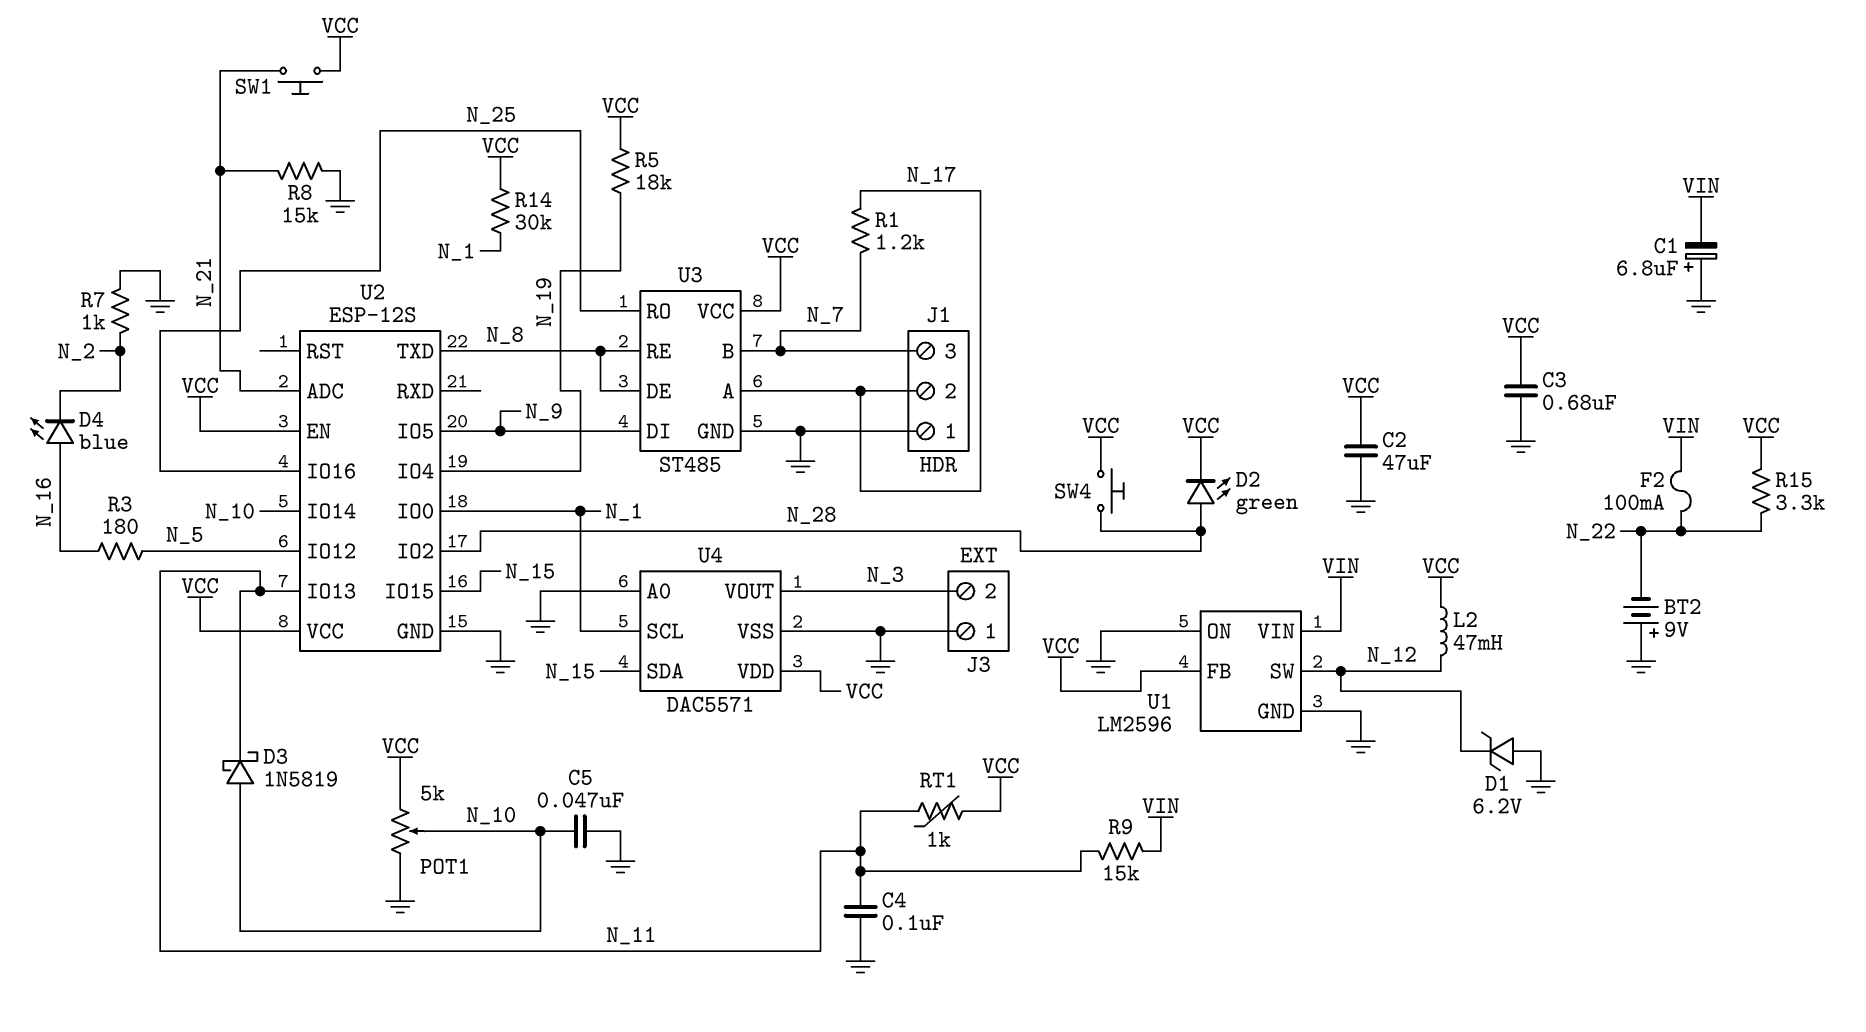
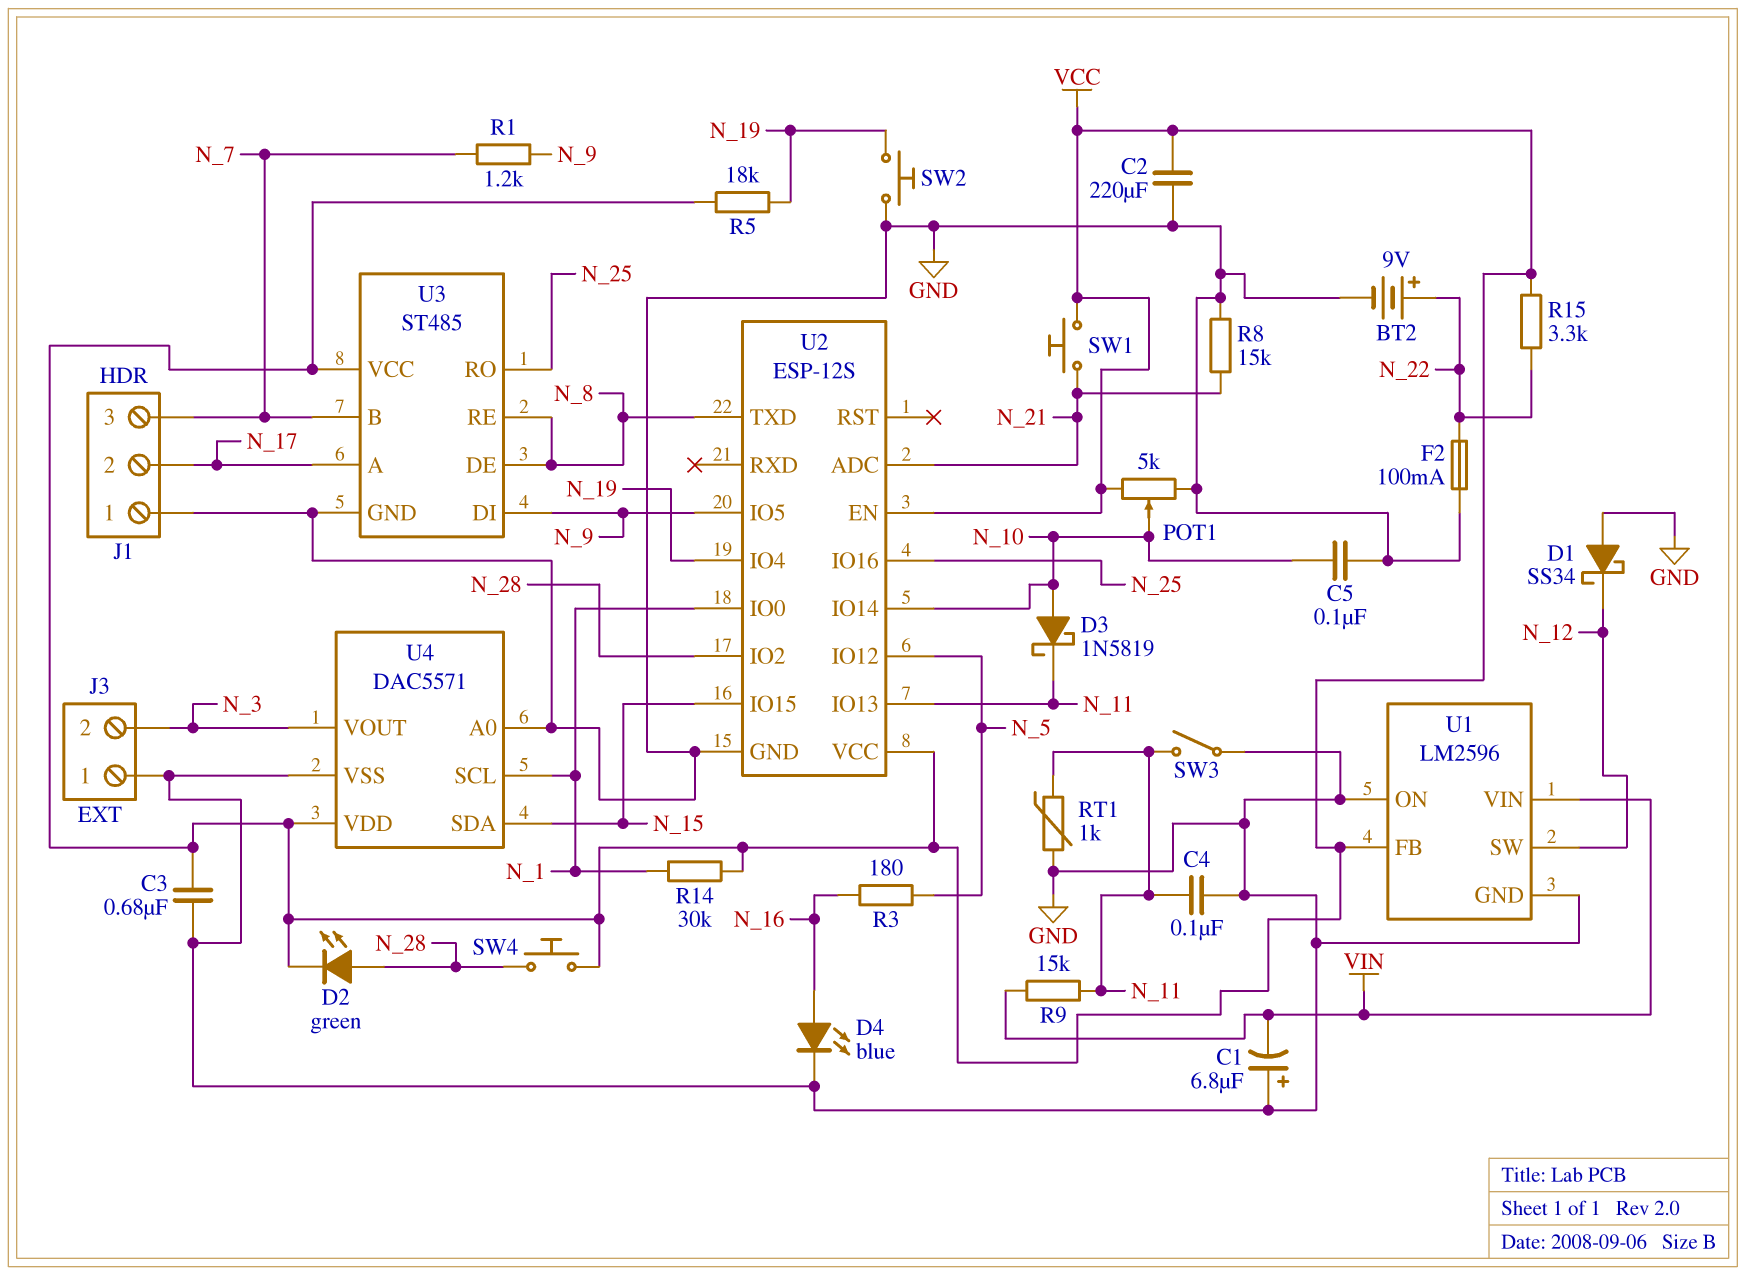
BT2: 9V (plus GND, minus N_22) -> 9V (plus N_22, minus GND)
C2: 47uF (GND, VCC) -> 220uF (GND, VCC)
C5: 47nF (GND, N_10) -> 100nF (GND, N_10)
D1: zener 6.2V (A GND, K N_12) -> schottky SS34 (A GND, K N_12)
D4: LED blue (A N_16, K N_2) -> LED blue (A N_16, K GND)
F2: 100mA (N_22, VIN) -> 100mA (GND, N_22)
L2: 47mH (N_12, VCC) -> none
R1: 1.2k (N_7, N_17) -> 1.2k (N_7, N_9)
R7: 1k (GND, N_2) -> none
RT1: 1k (N_11, VCC) -> 1k (GND, N_11)
SW2: none -> button (GND, N_19)
SW3: none -> switch (GND, N_11)

